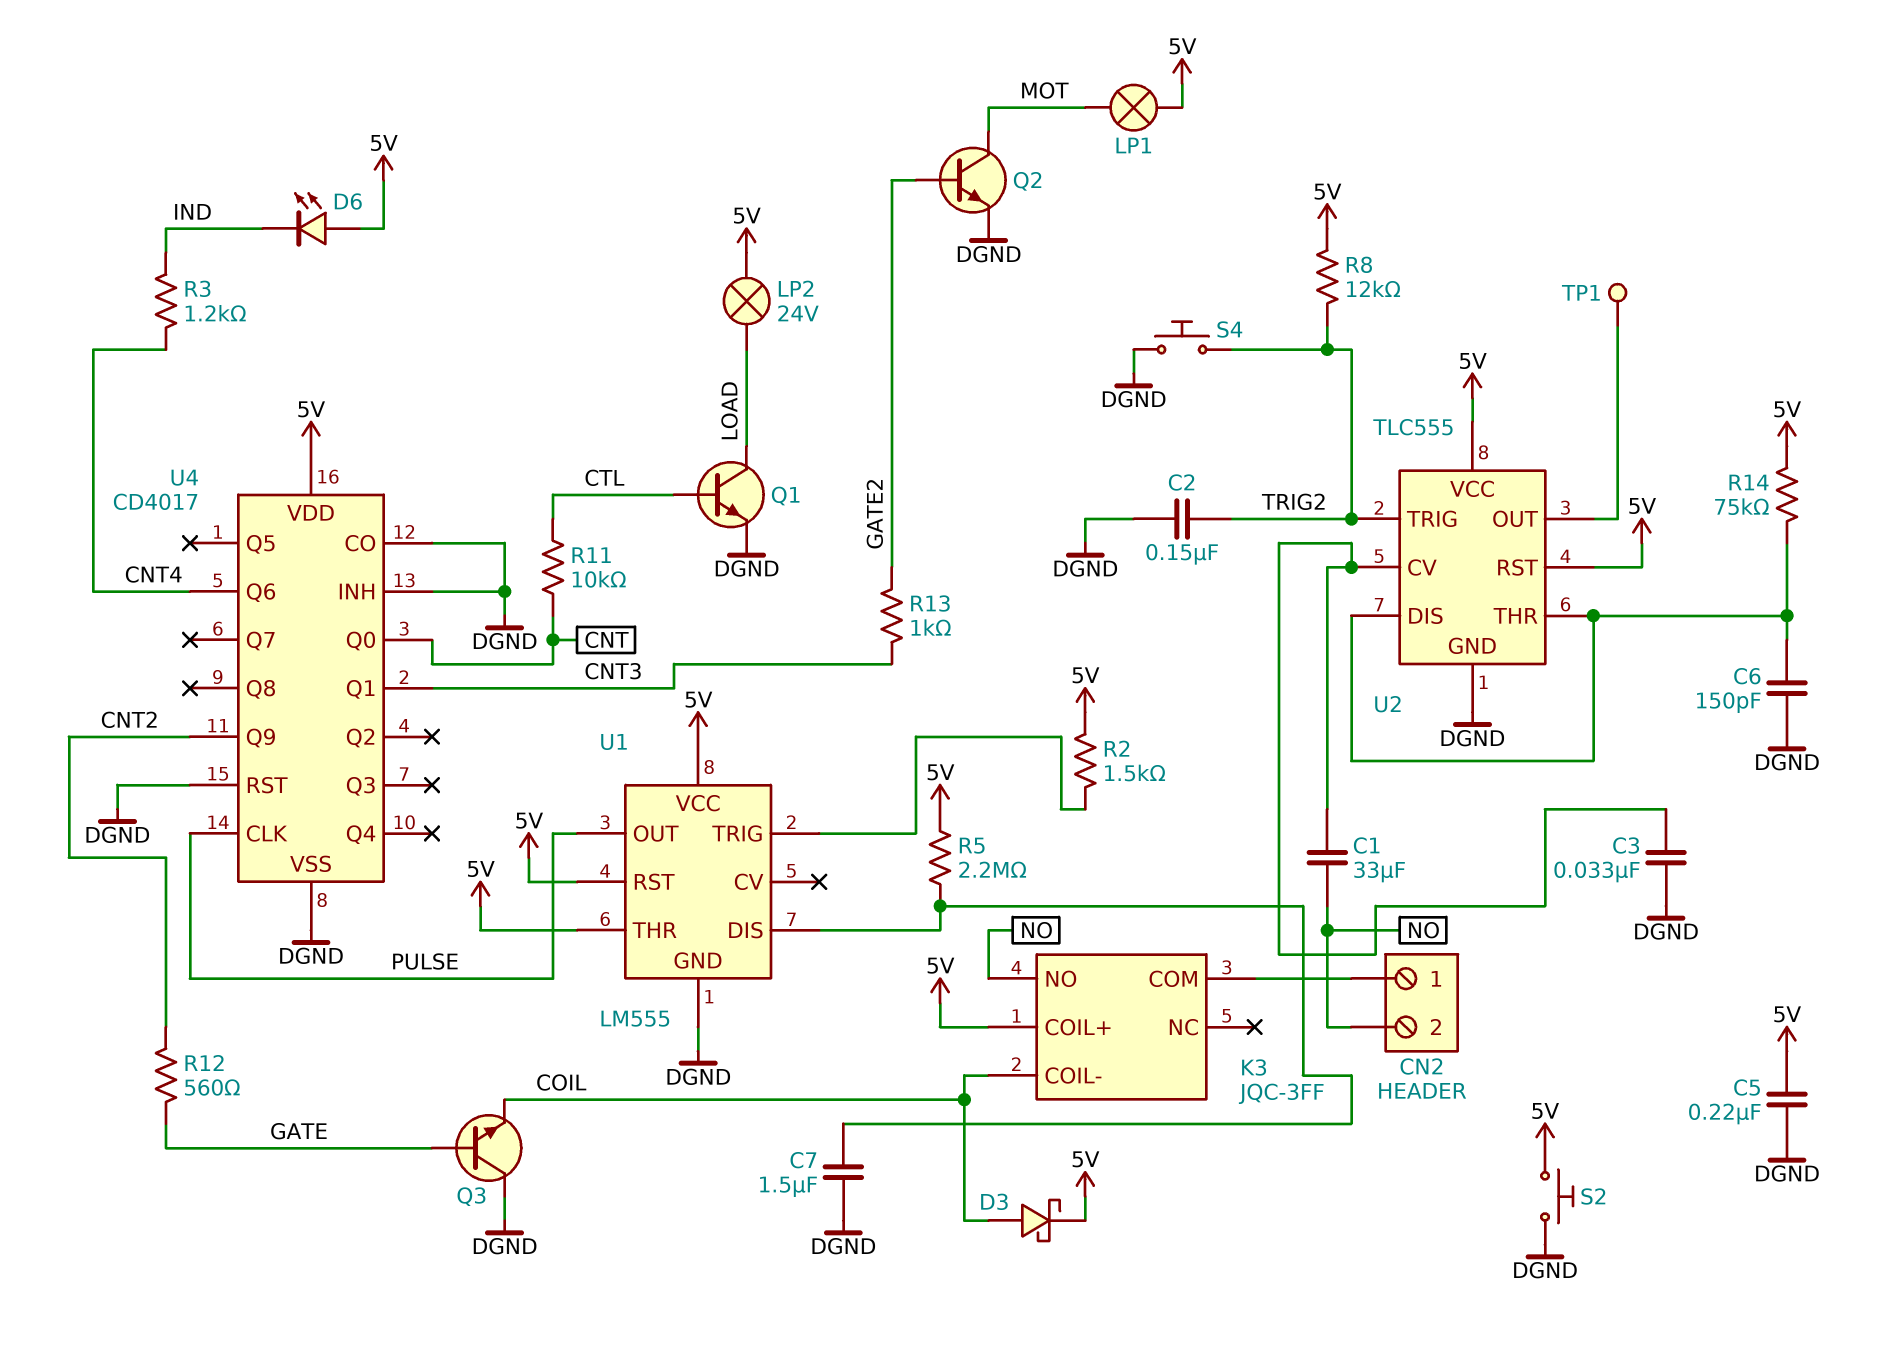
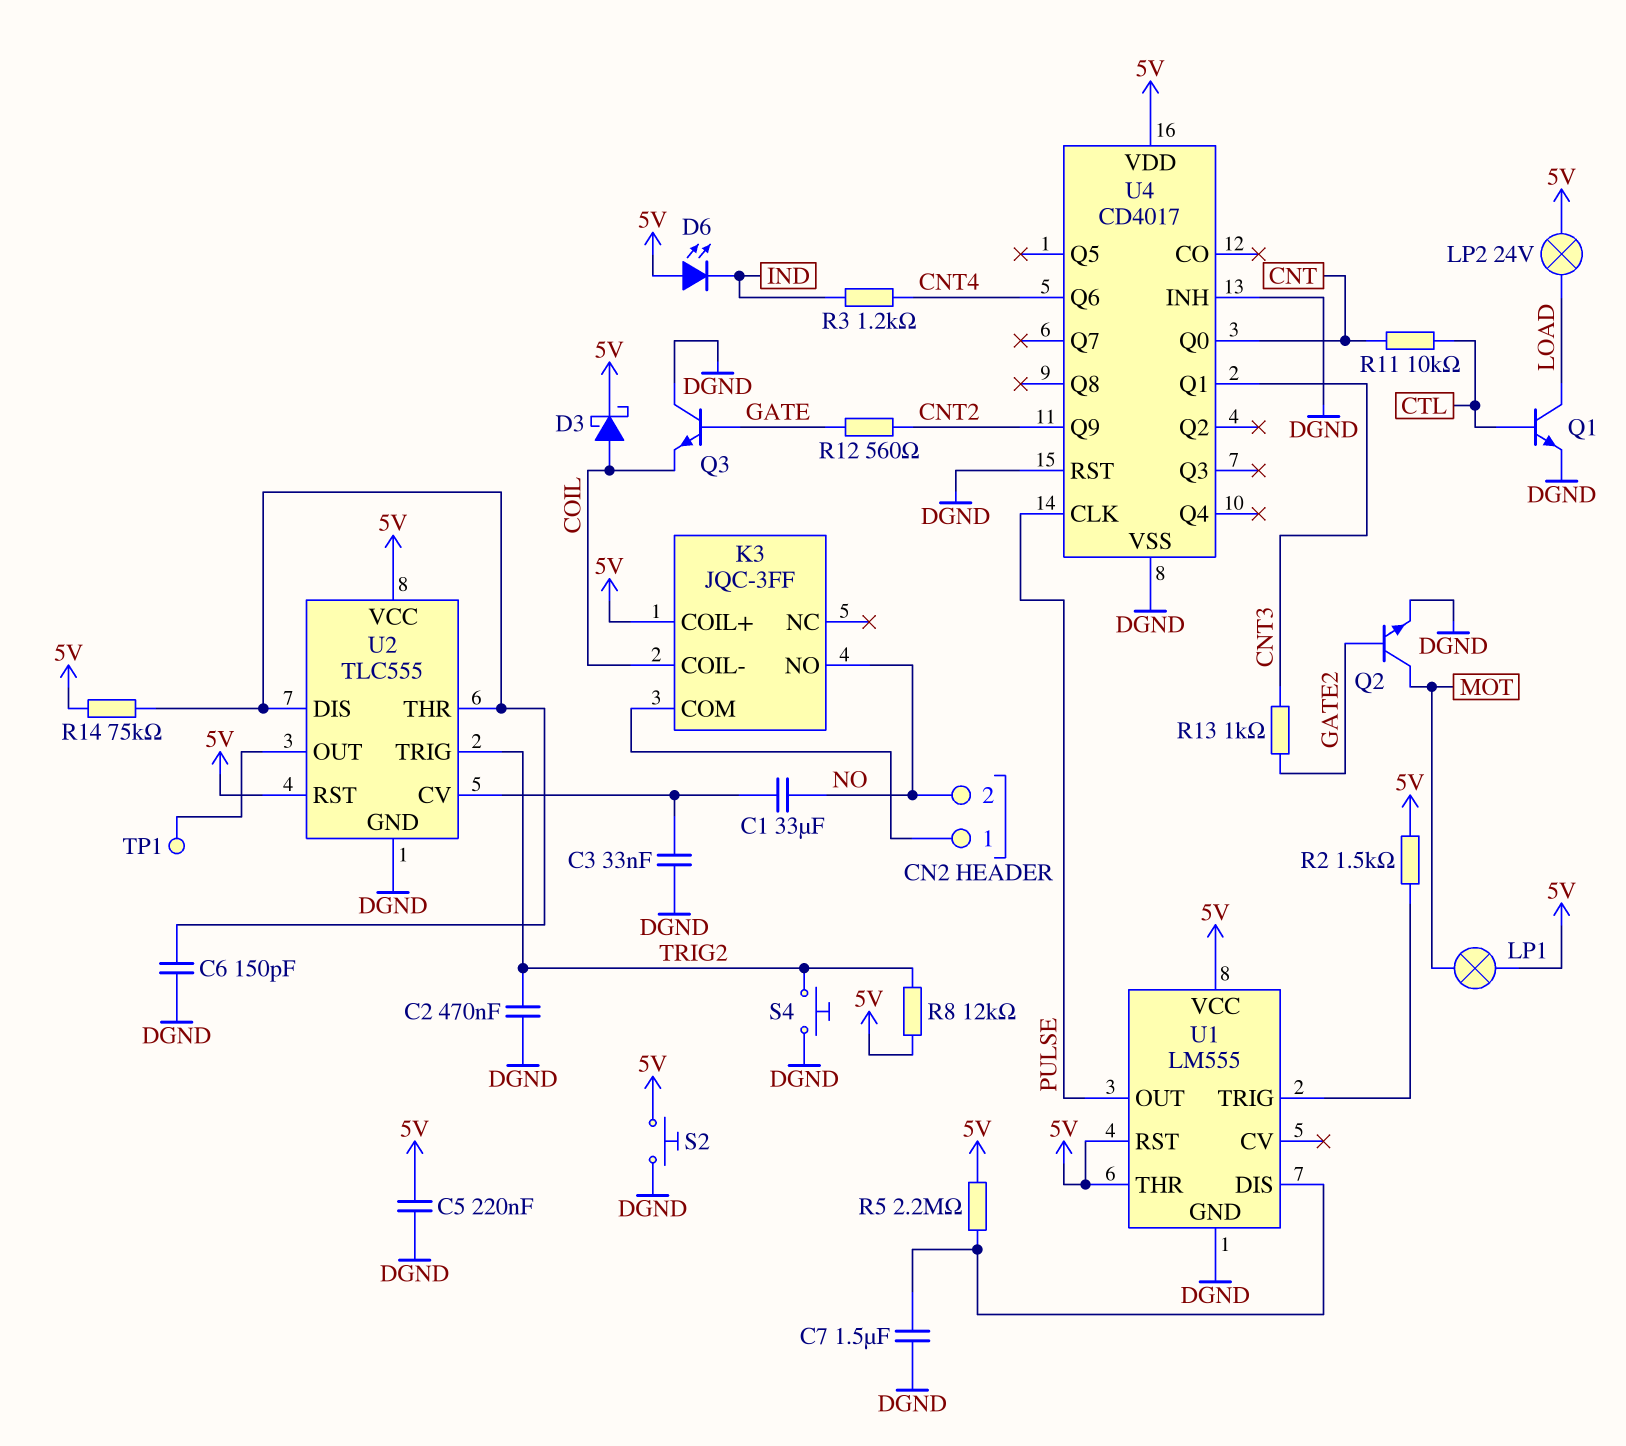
C2: 150nF (DGND, TRIG2) -> 470nF (DGND, TRIG2)
U4 pin CO: DGND -> none

